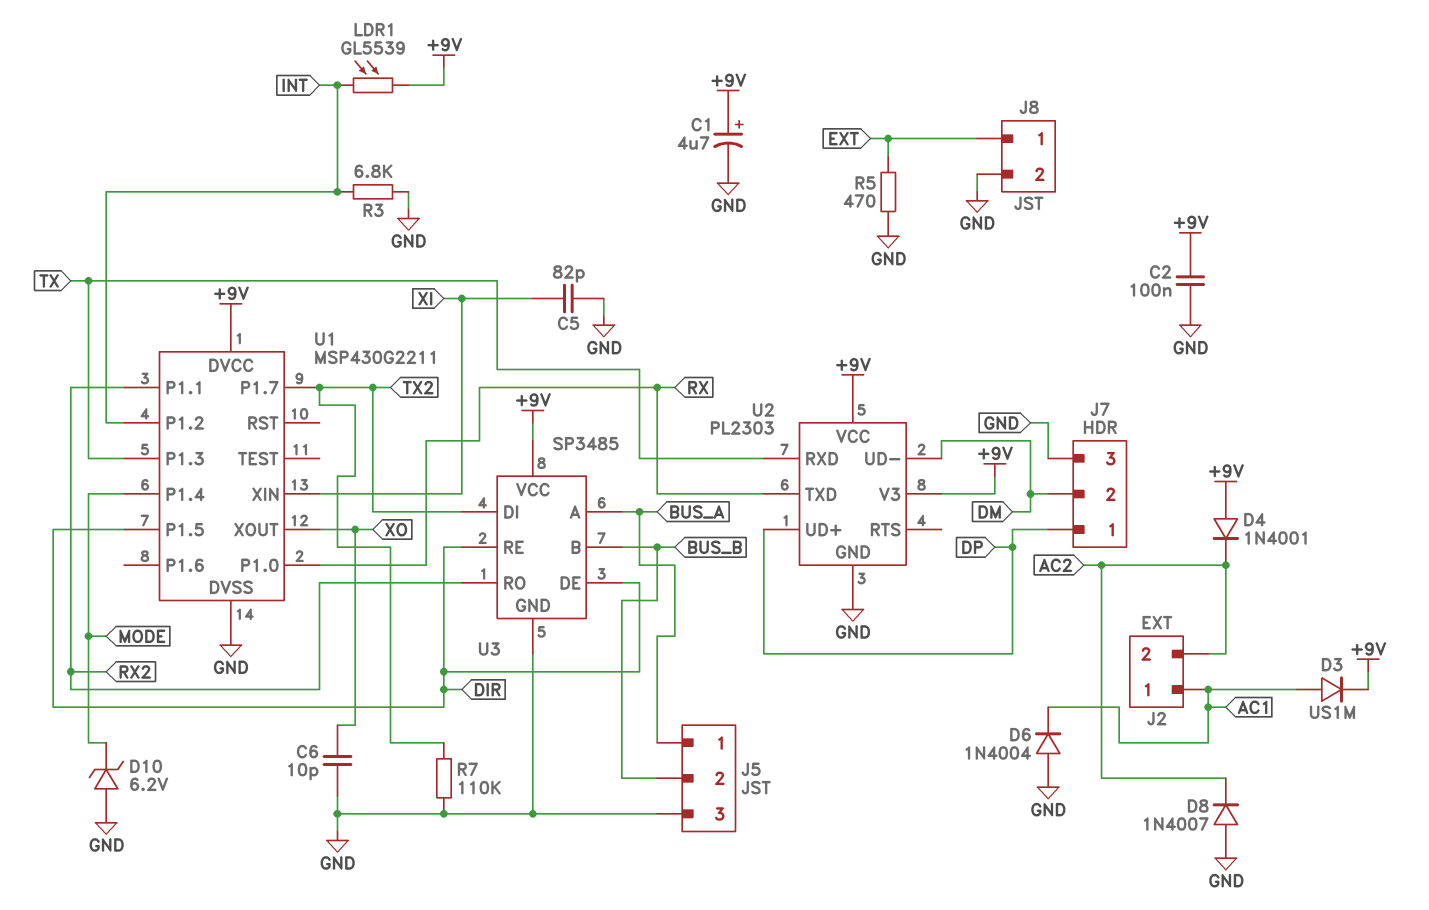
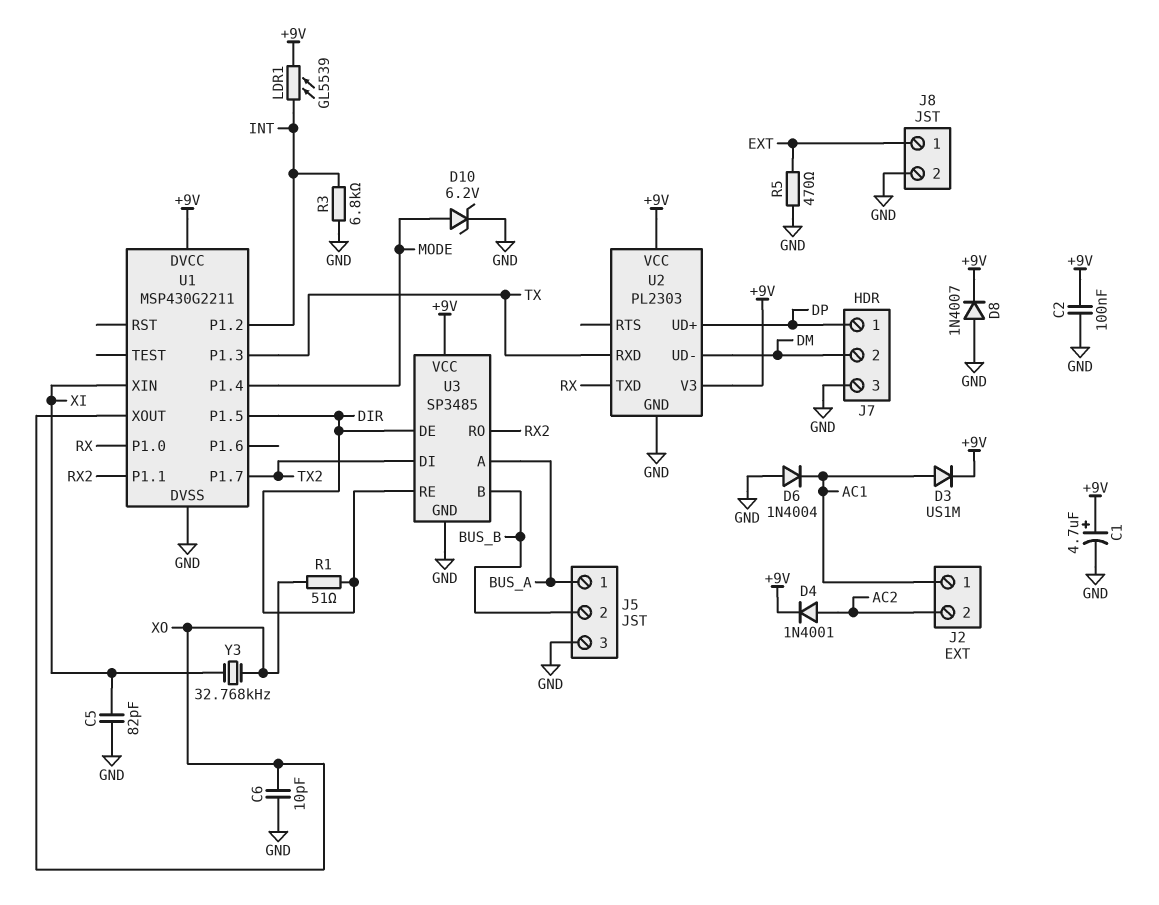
D4: diode 1N4001 (A +9V, K AC2) -> diode 1N4001 (A AC2, K +9V)
D8: diode 1N4007 (A GND, K AC2) -> diode 1N4007 (A GND, K +9V)
D10: zener 6.2V (A GND, K MODE) -> zener 6.2V (A MODE, K GND)
R1: none -> 51 (DIR, XO)
R7: 110k (GND, TX2) -> none
Y3: none -> 32.768kHz (XI, XO)

